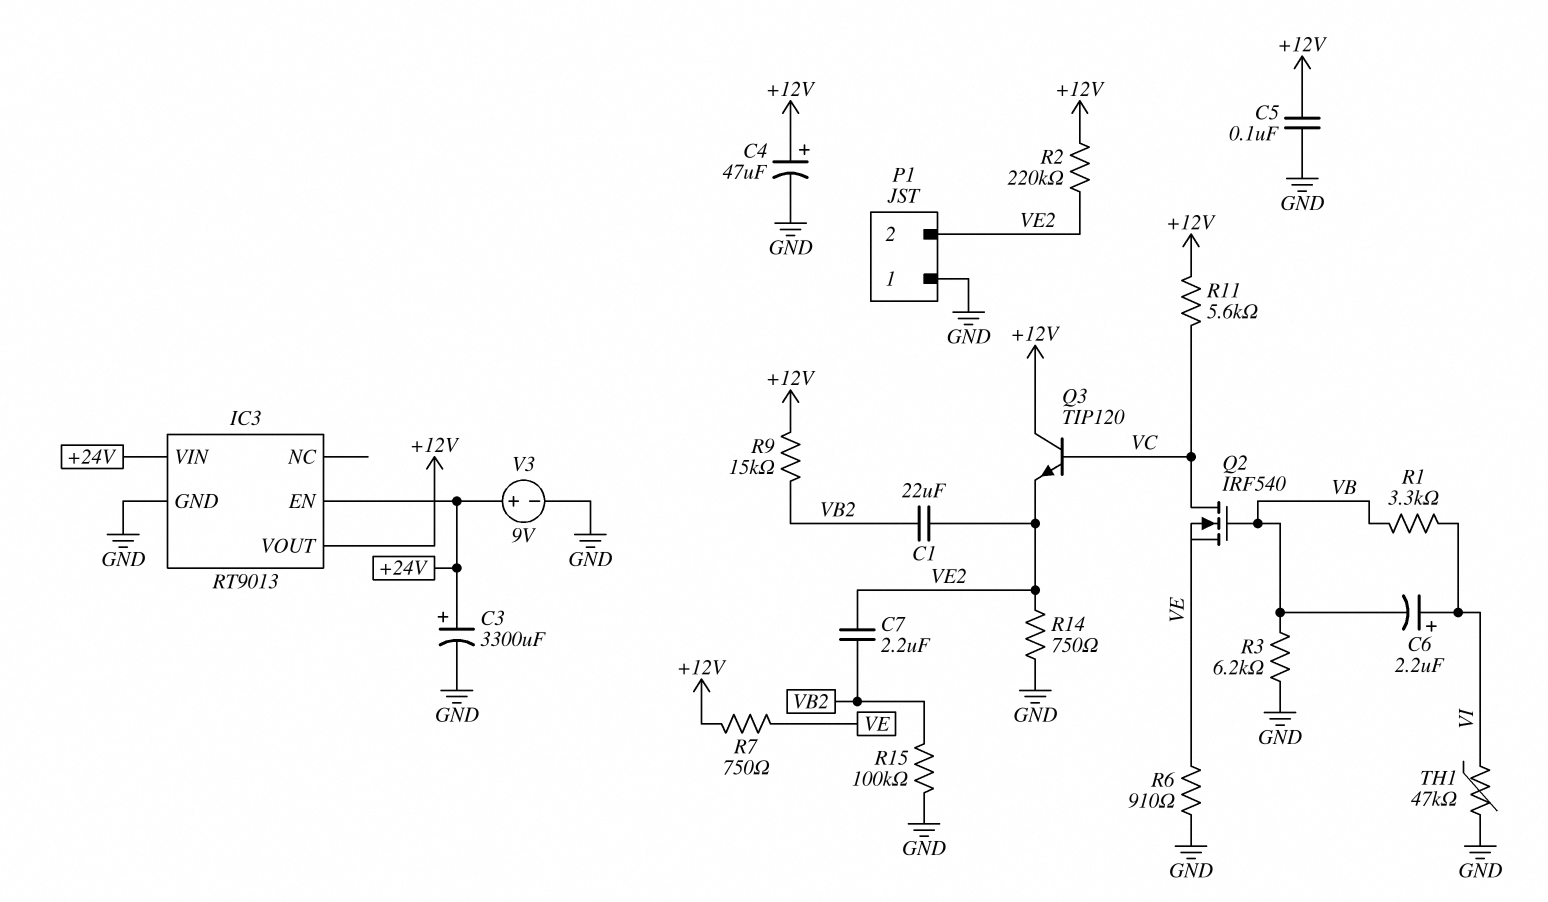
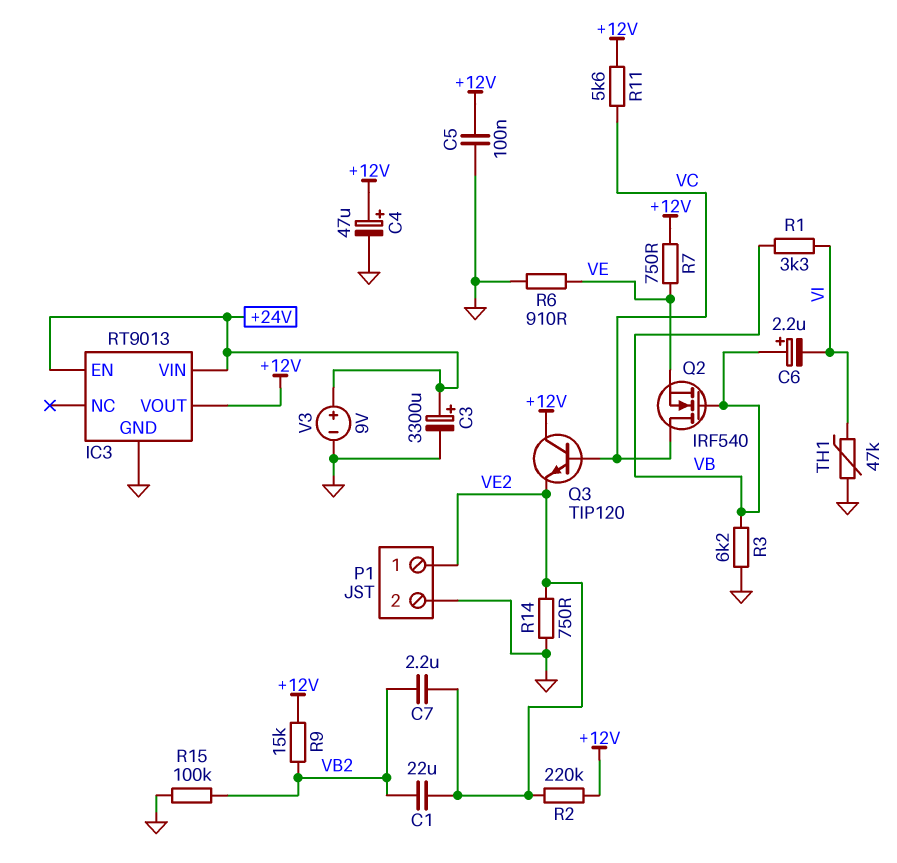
C6: 2.2uF (plus VI, minus VB) -> 2.2uF (plus VB, minus VI)
P1 pin 1: GND -> VE2
P1 pin 2: VE2 -> GND

